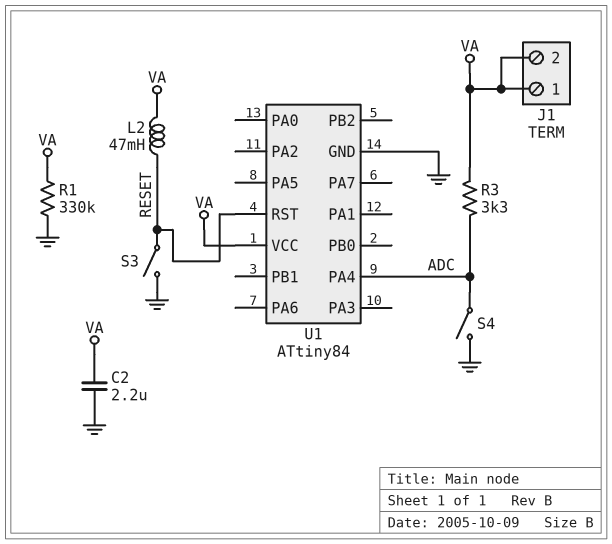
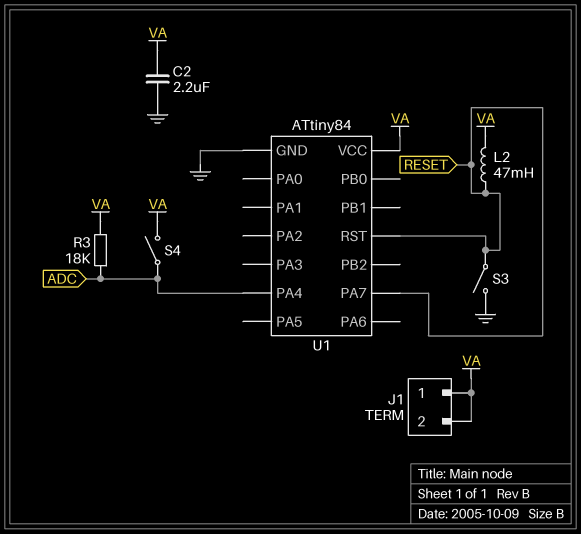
R1: 330k (GND, VA) -> none
R3: 3.3k (ADC, VA) -> 18k (ADC, VA)
S4: switch (ADC, GND) -> switch (ADC, VA)
U1 pin PA7: none -> RESET

